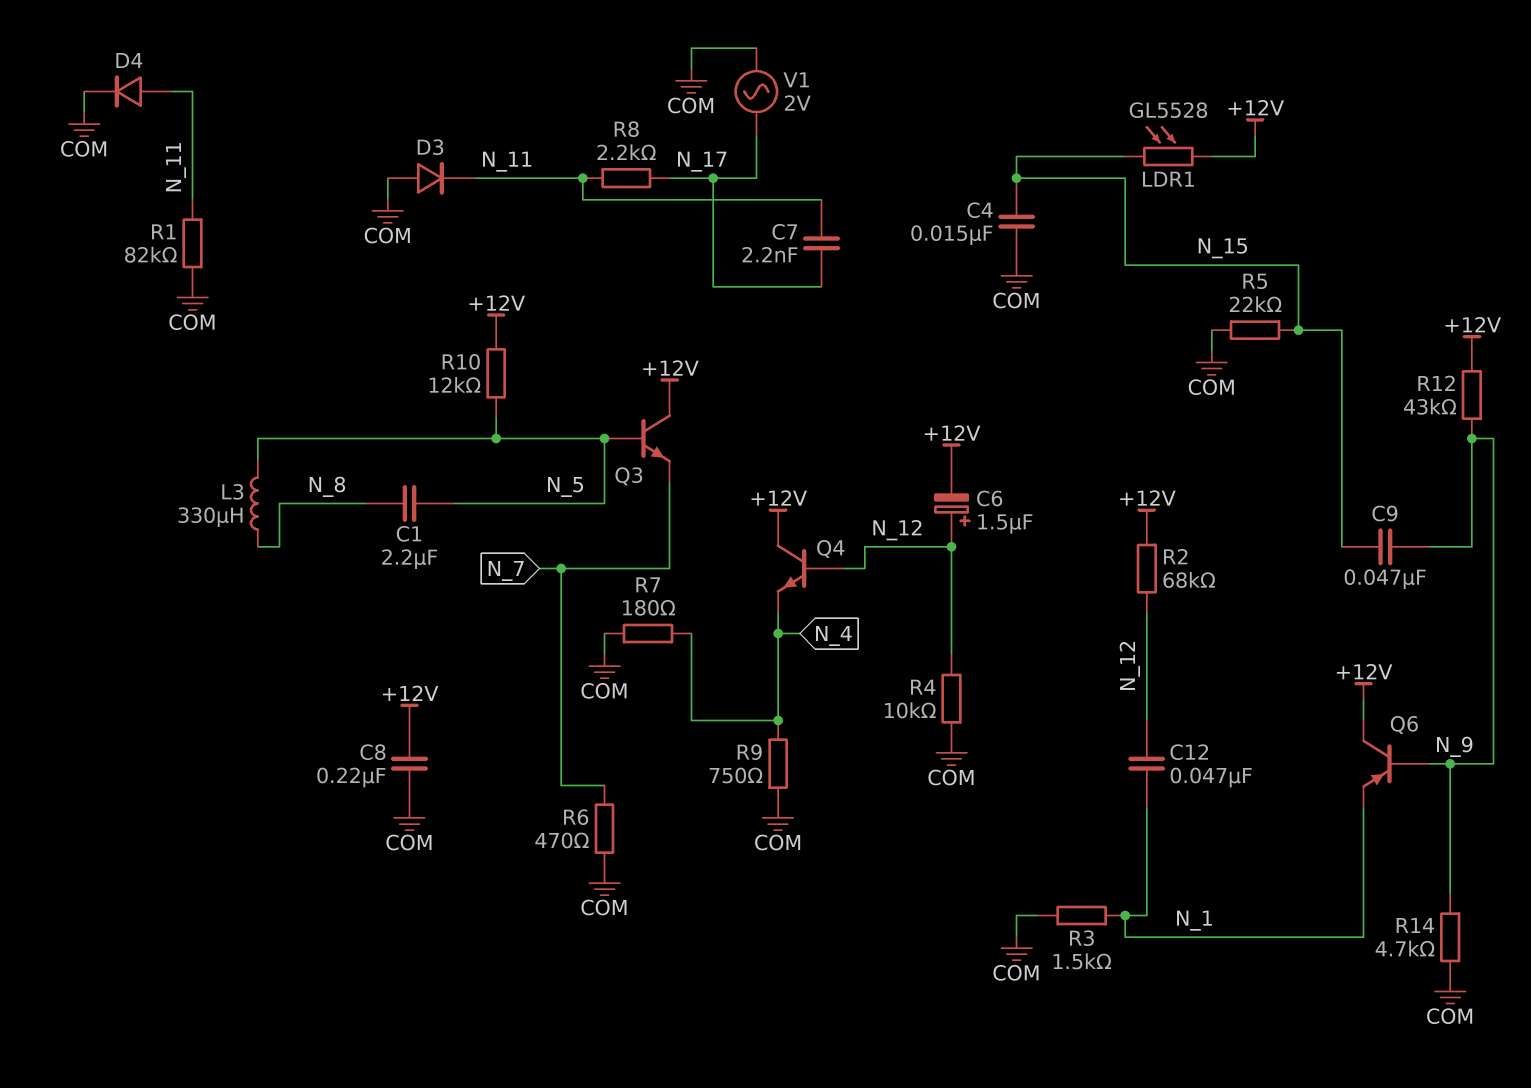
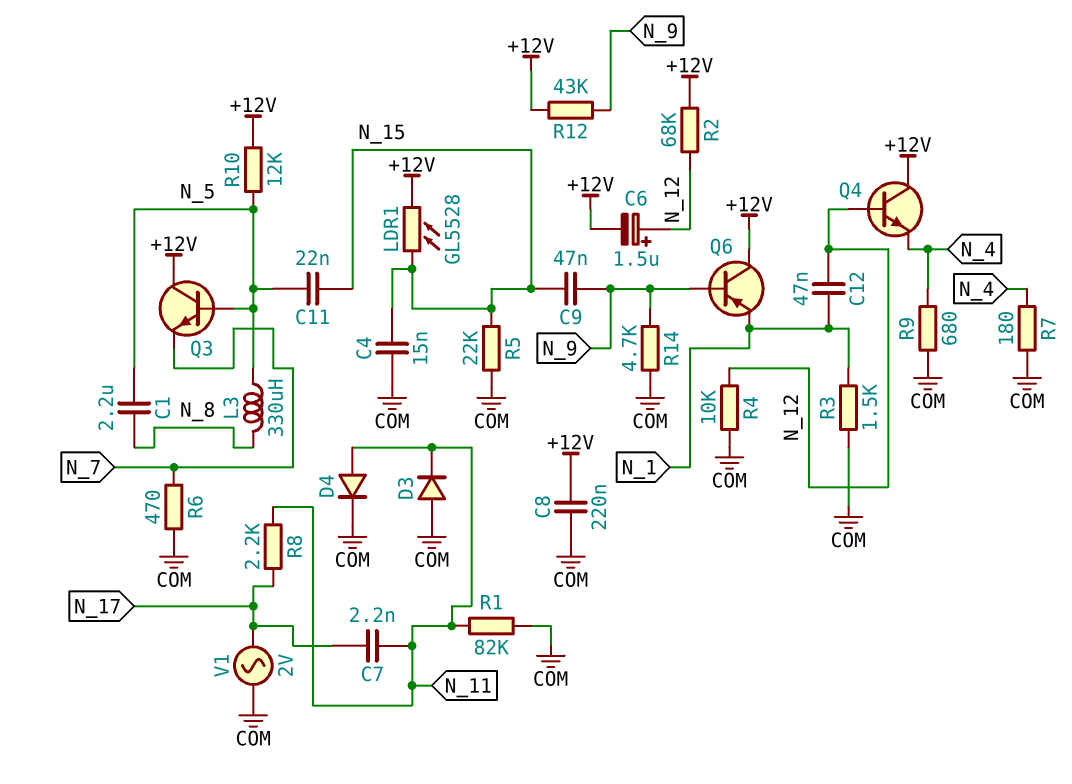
C11: none -> 22nF (N_5, N_15)
R9: 750 (COM, N_4) -> 680 (COM, N_4)

